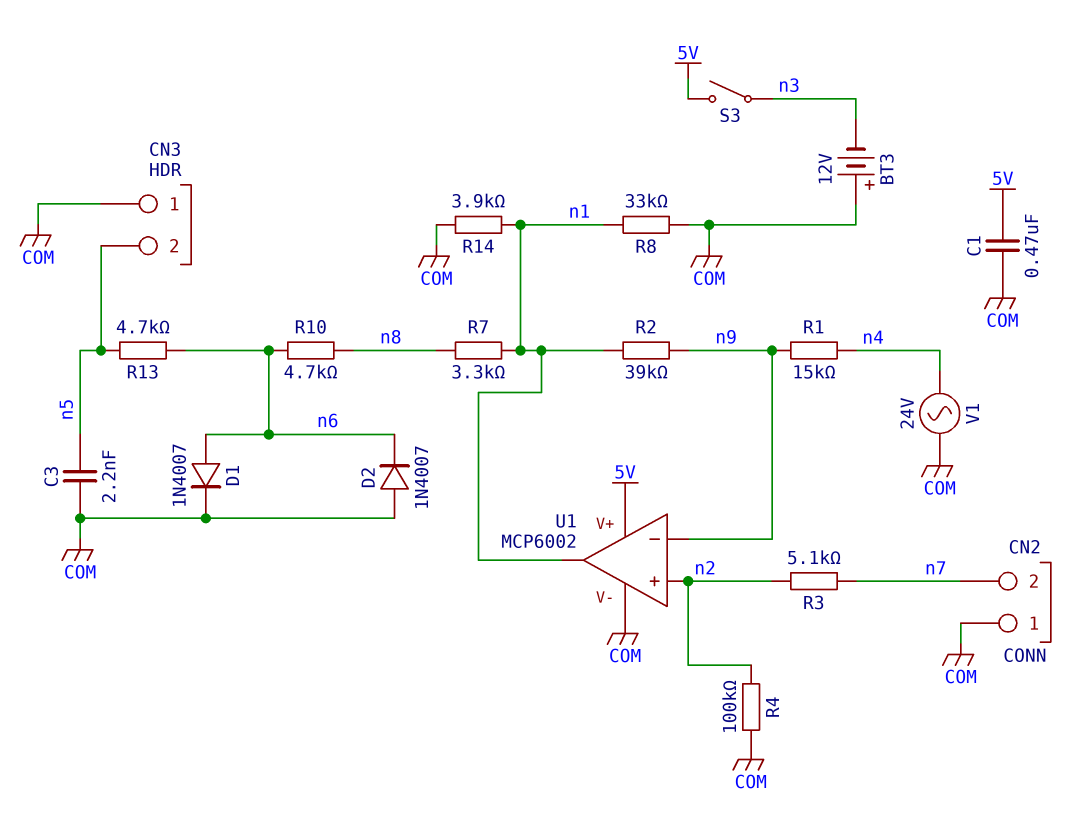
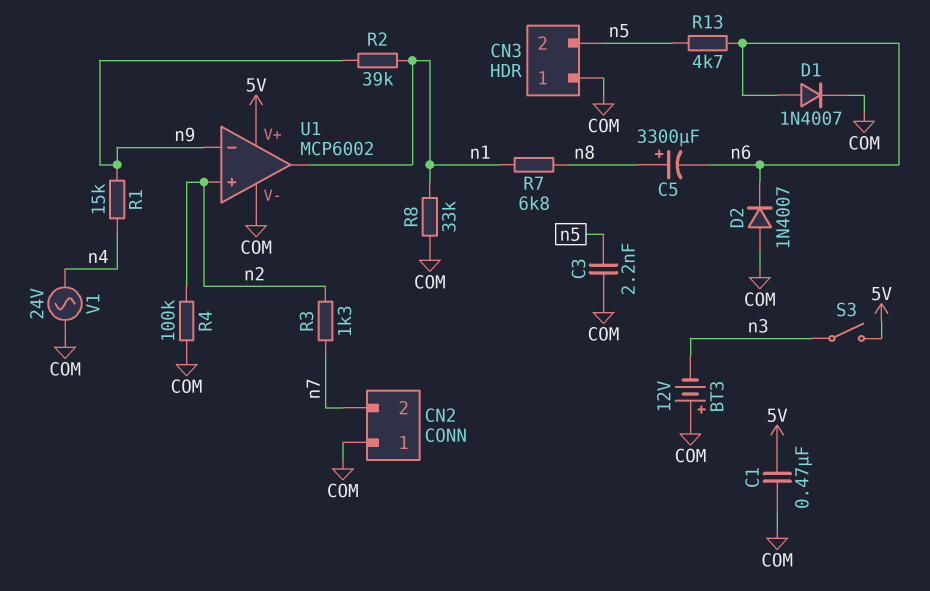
C5: none -> 3300uF (plus n8, minus n6)
R3: 5.1k (n2, n7) -> 1.3k (n2, n7)
R7: 3.3k (n1, n8) -> 6.8k (n1, n8)
R10: 4.7k (n6, n8) -> none
R14: 3.9k (COM, n1) -> none

